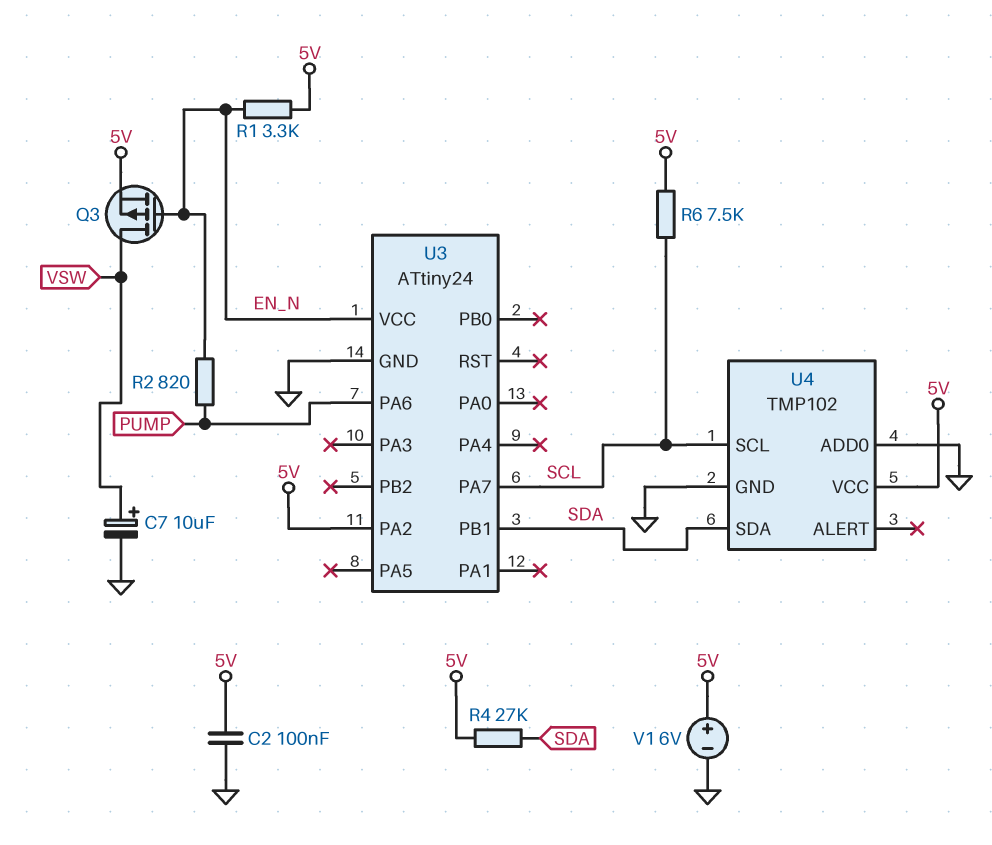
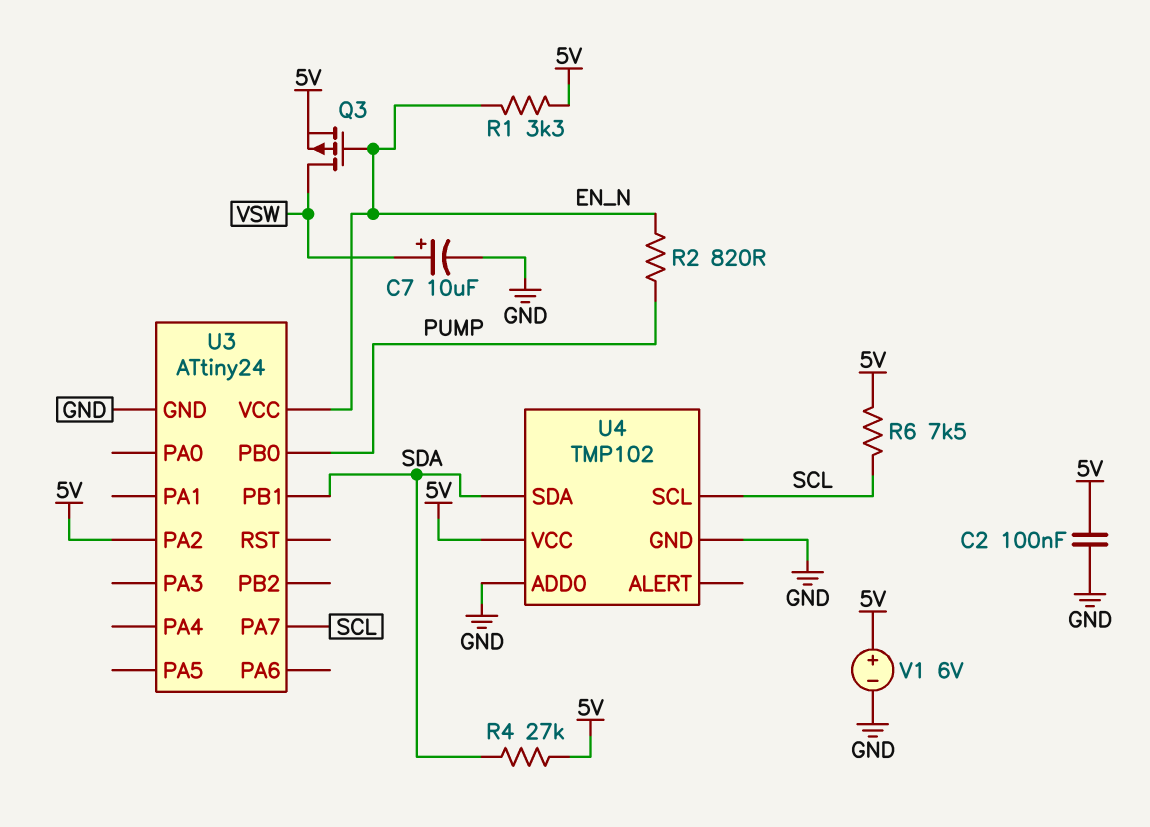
U3 pin PA6: PUMP -> none
U3 pin PB0: none -> PUMP

